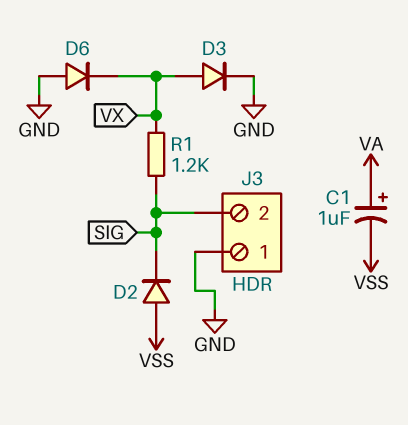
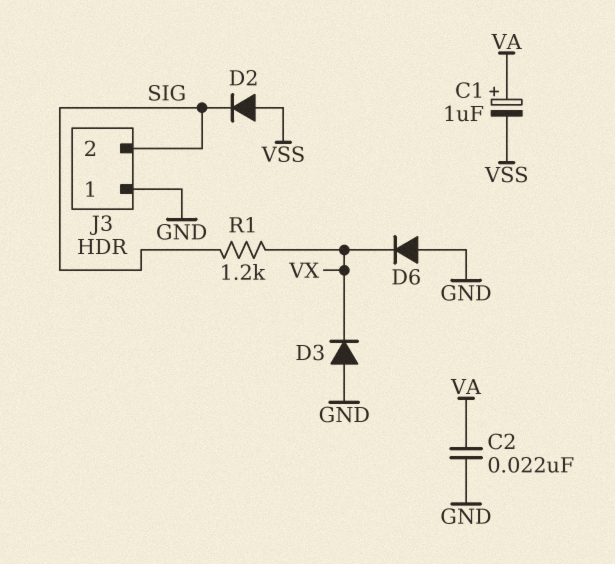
C2: none -> 22nF (GND, VA)
D3: diode (A VX, K GND) -> diode (A GND, K VX)

